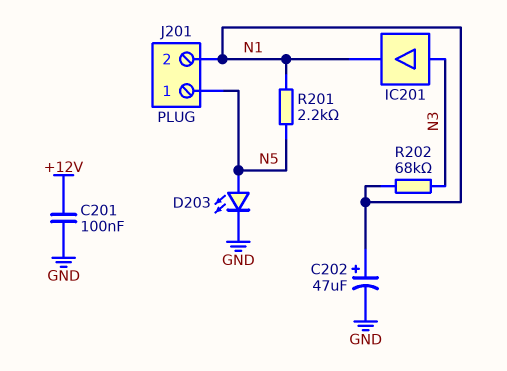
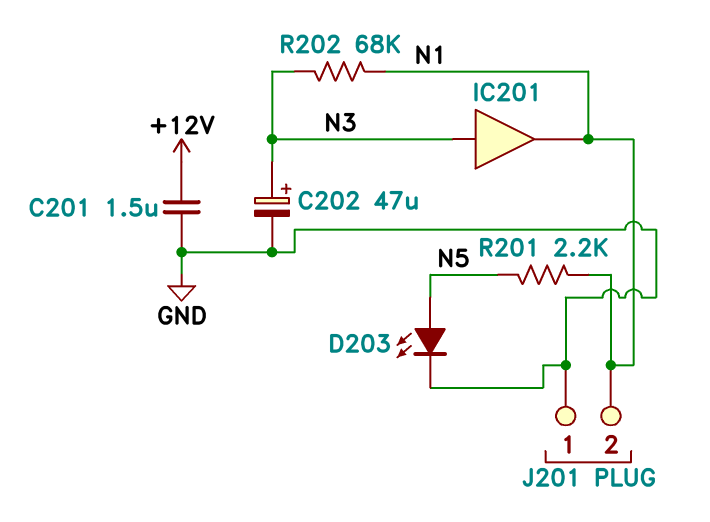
C201: 100nF (+12V, GND) -> 1.5uF (+12V, GND)
C202: 47uF (plus N1, minus GND) -> 47uF (plus N3, minus GND)
J201 pin 1: N5 -> GND

